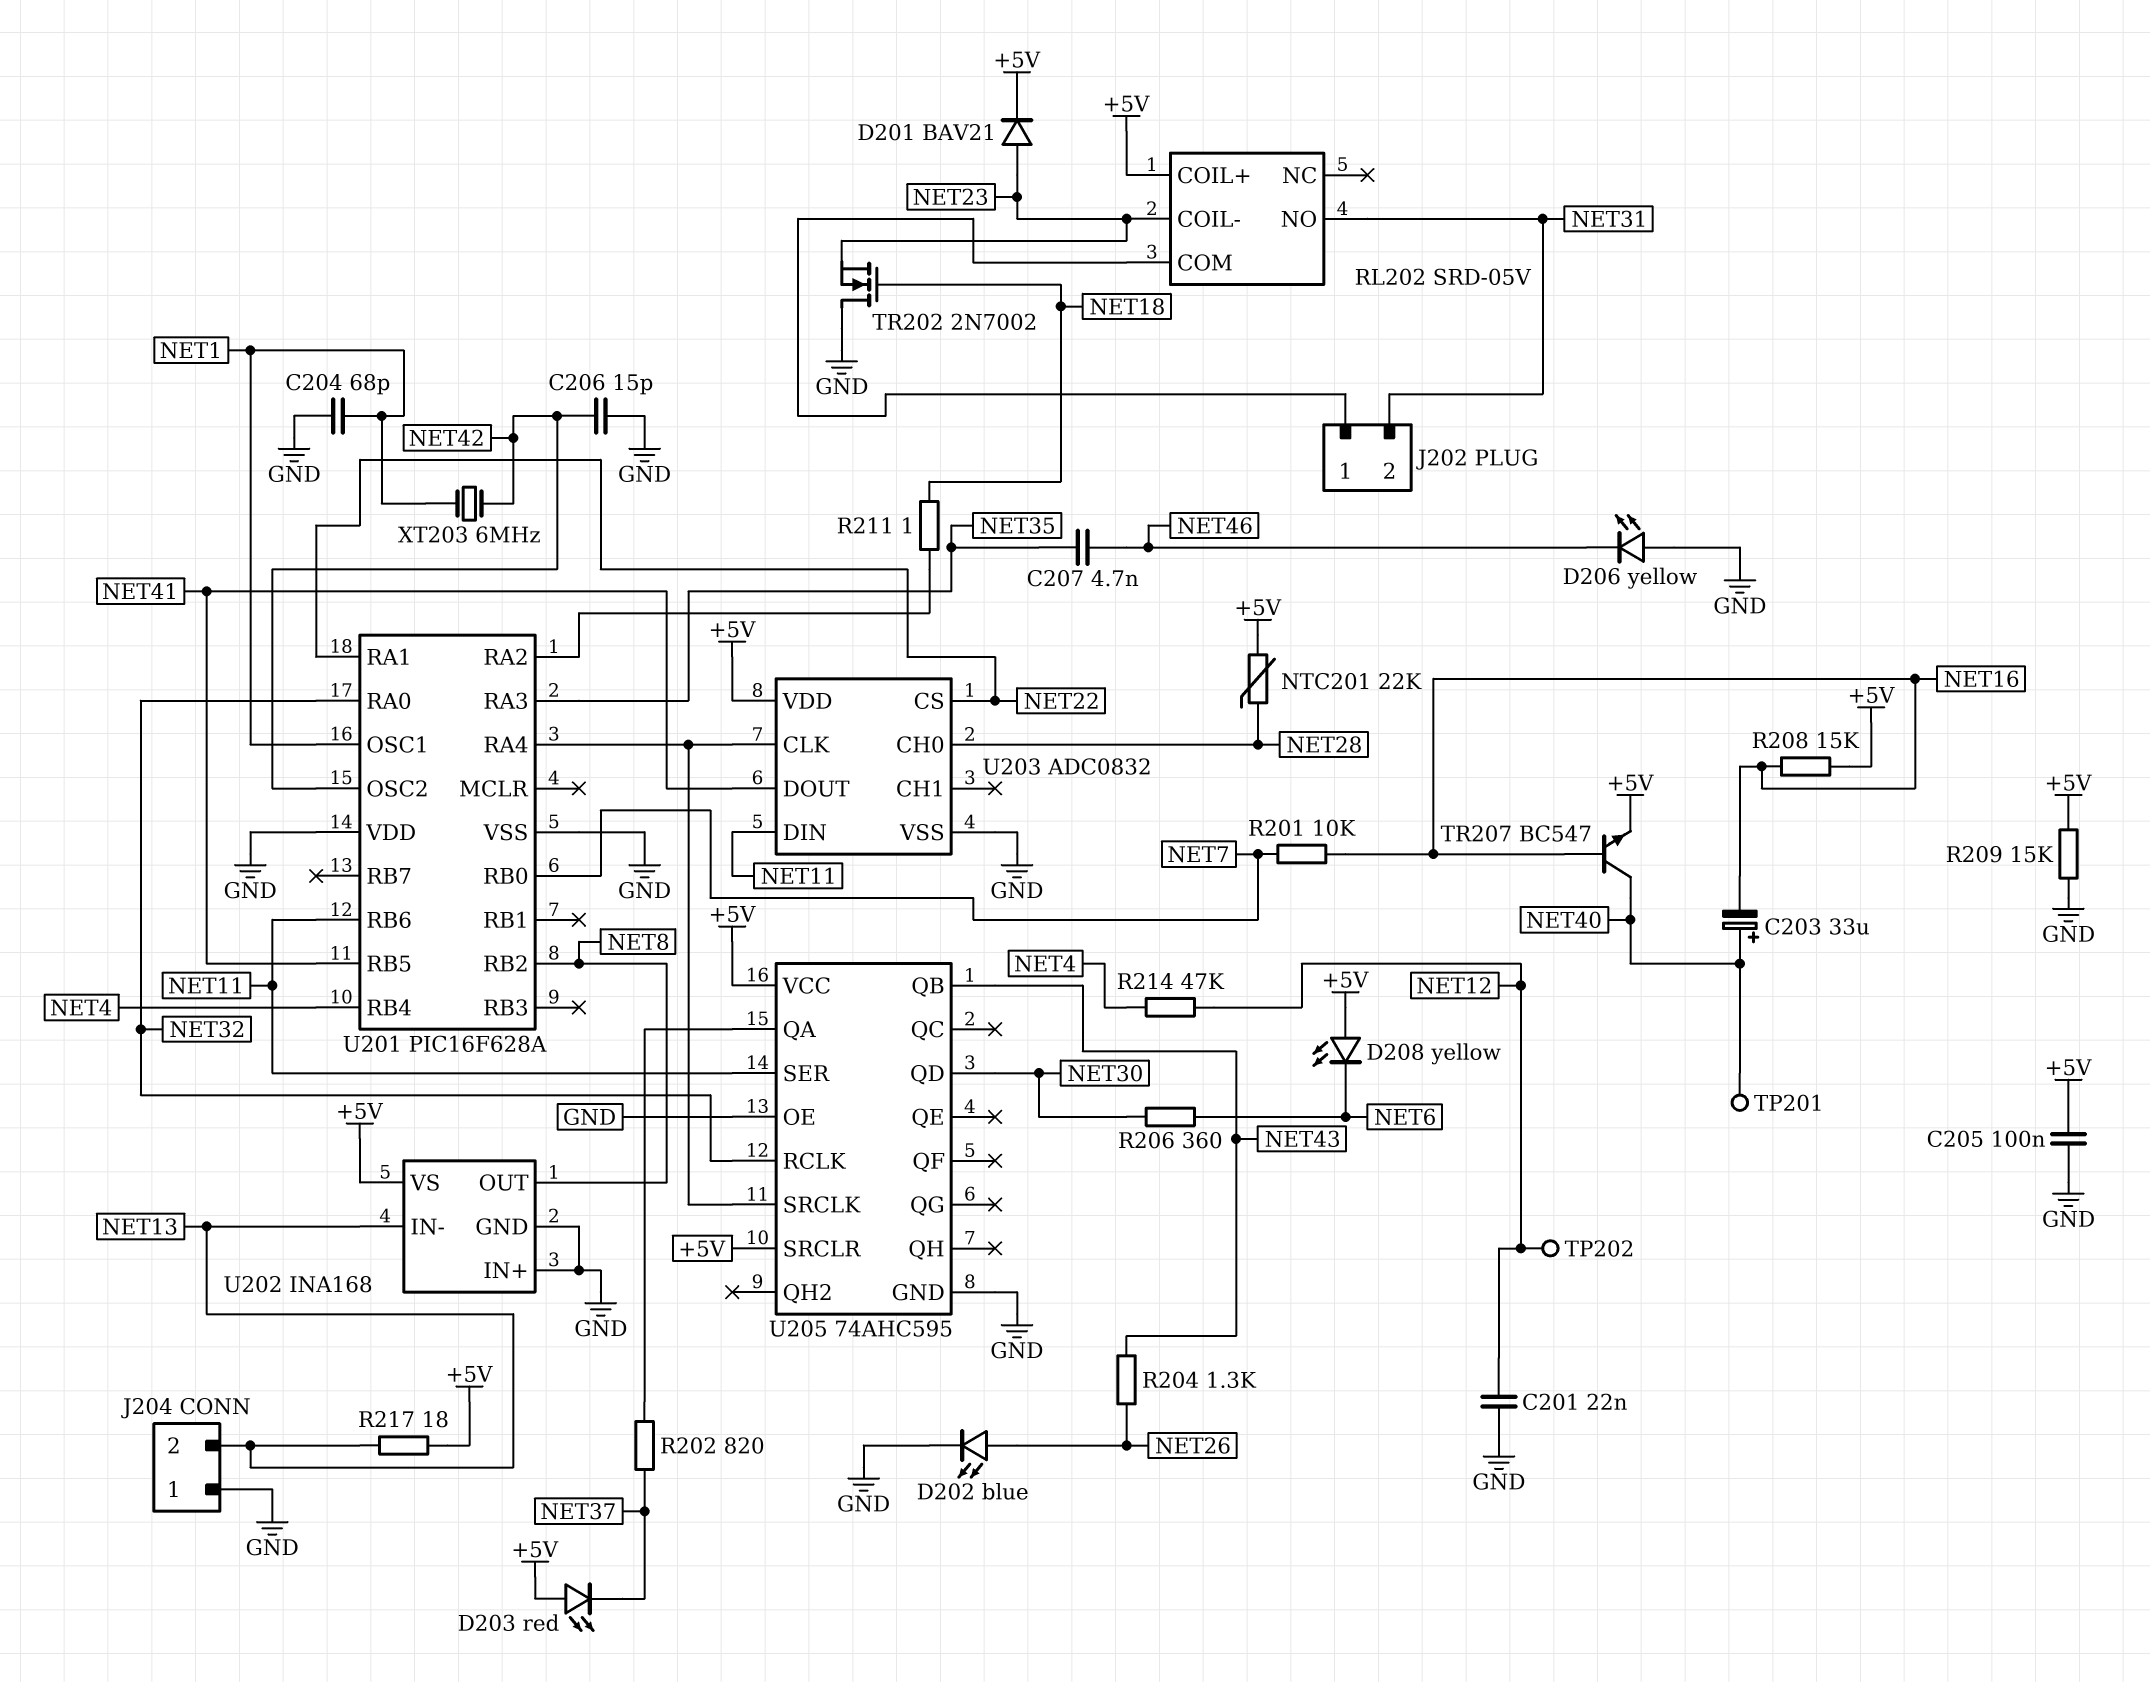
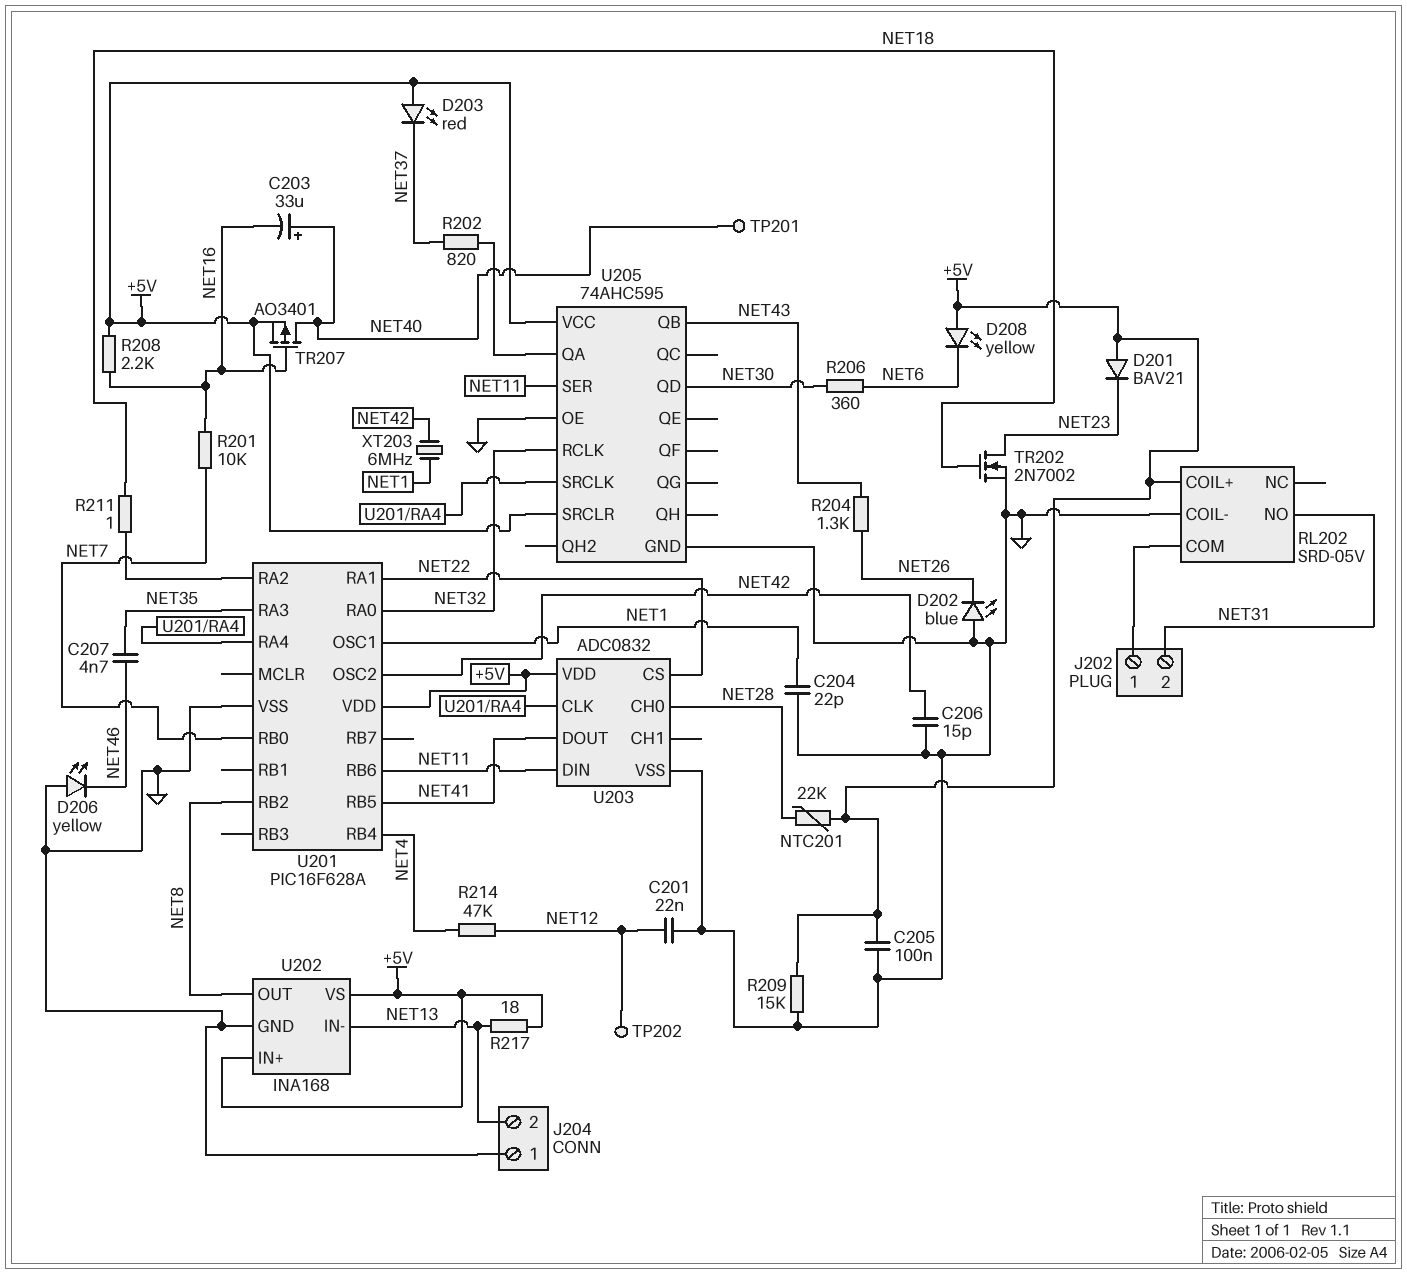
C204: 68pF (GND, NET1) -> 22pF (GND, NET1)
D201: diode BAV21 (A NET23, K +5V) -> diode BAV21 (A +5V, K NET23)
D202: LED blue (A NET26, K GND) -> LED blue (A GND, K NET26)
R208: 15k (+5V, NET16) -> 2.2k (+5V, NET16)
RL202 pin COIL-: NET23 -> GND
TR202: NMOS 2N7002 (G NET18, D GND, S NET23) -> NMOS 2N7002 (G NET18, D NET23, S GND)
TR207: NPN BC547 (B NET16, C NET40, E +5V) -> PMOS AO3401 (G NET16, D NET40, S +5V)
U201 pin VDD: GND -> +5V
U202 pin IN+: GND -> +5V

